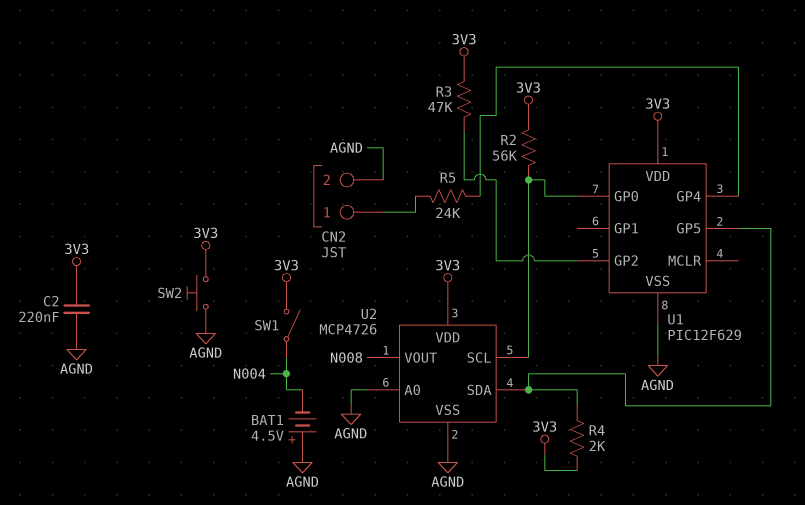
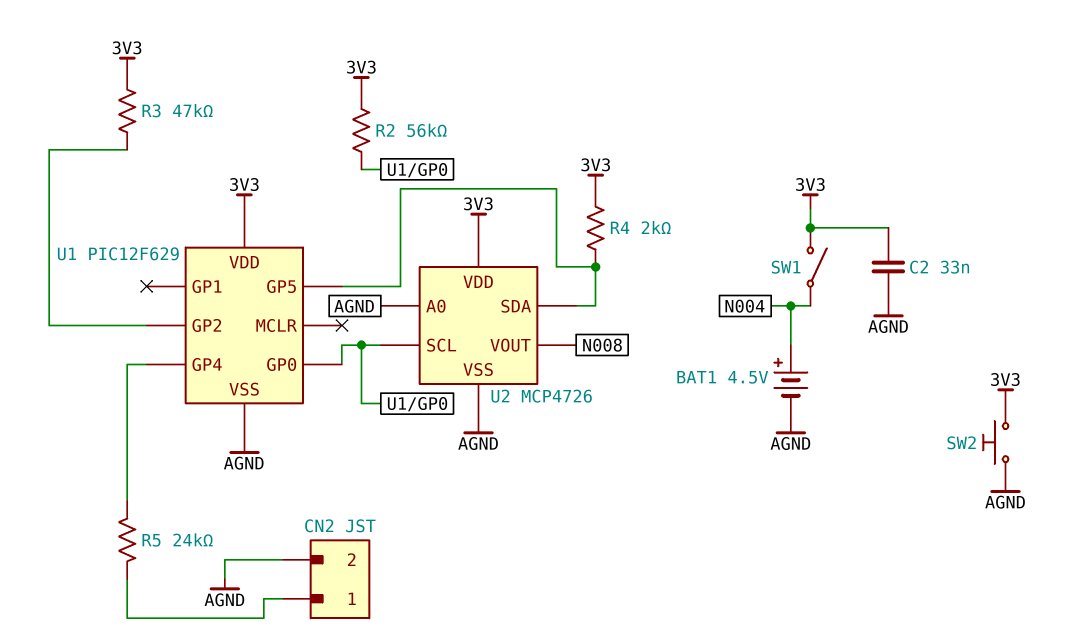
BAT1: 4.5V (plus AGND, minus N004) -> 4.5V (plus N004, minus AGND)
C2: 220nF (3V3, AGND) -> 33nF (3V3, AGND)

